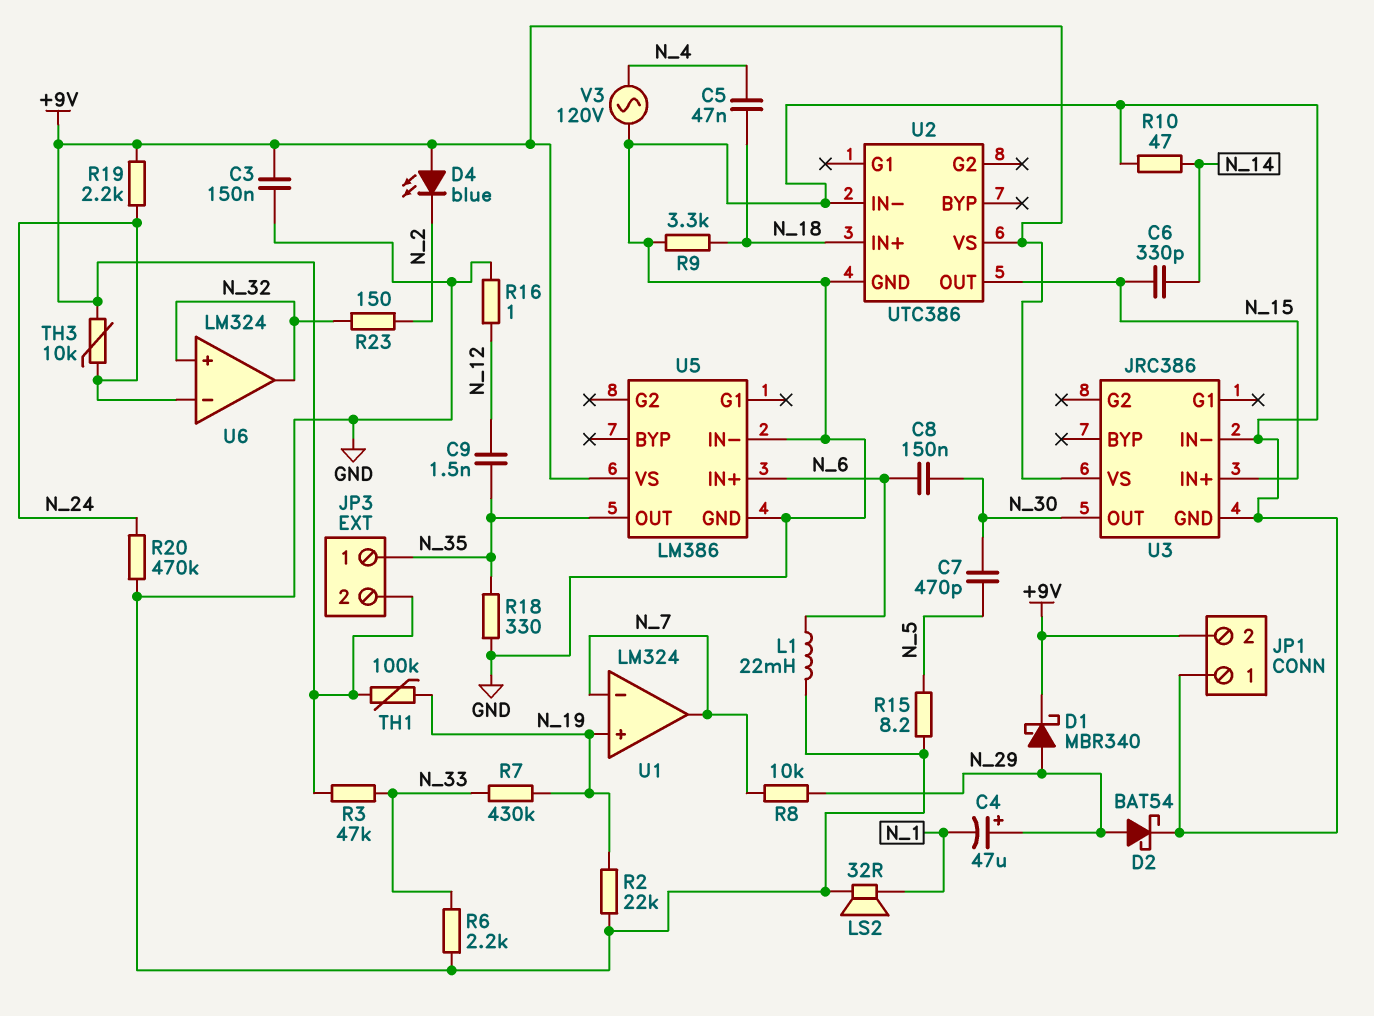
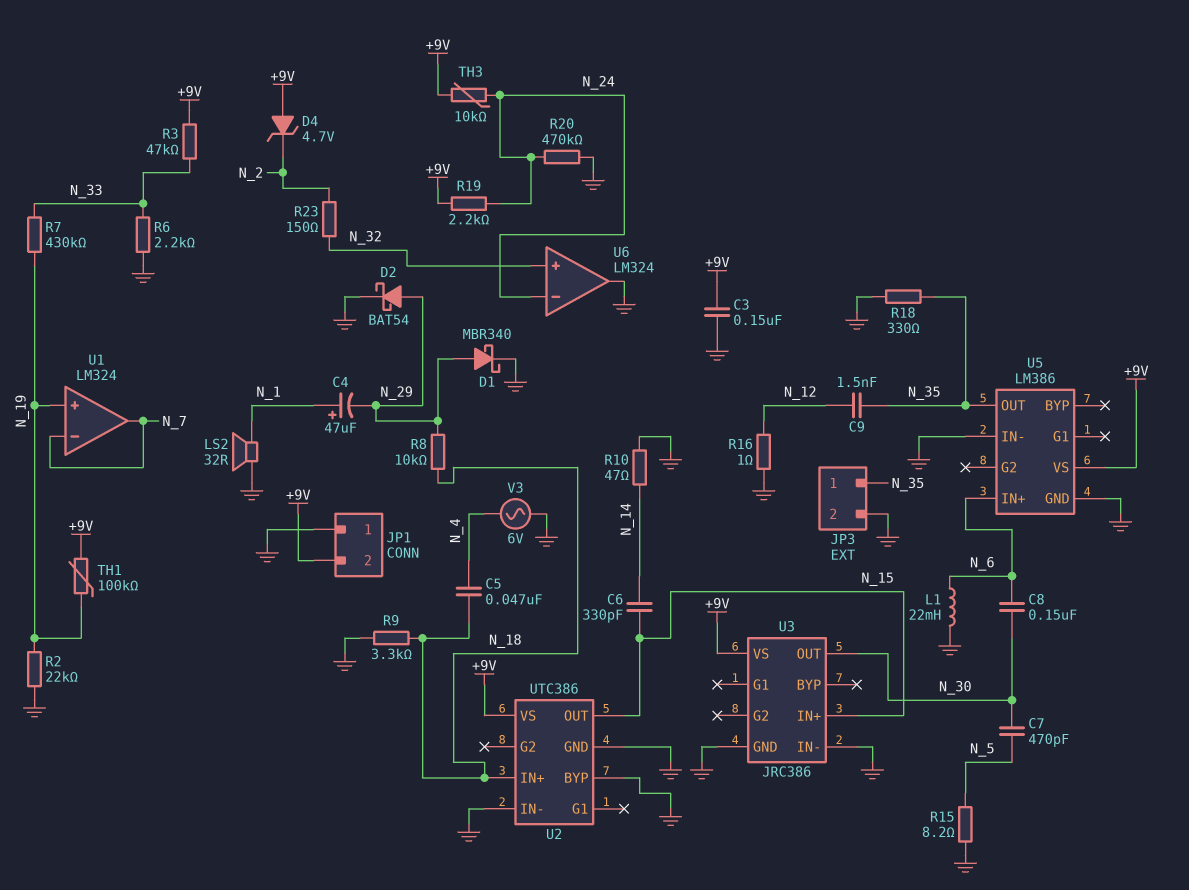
C4: 47uF (plus N_29, minus N_1) -> 47uF (plus N_1, minus N_29)
D1: schottky MBR340 (A N_29, K +9V) -> schottky MBR340 (A N_29, K GND)
D4: LED blue (A +9V, K N_2) -> zener 4.7V (A +9V, K N_2)
JP3 pin 2: +9V -> GND
R8: 10k (N_7, N_29) -> 10k (N_18, N_29)
U2 pin BYP: none -> GND
U6 pin out: N_32 -> GND
V3: AC 120V (GND, N_4) -> AC 6V (GND, N_4)

